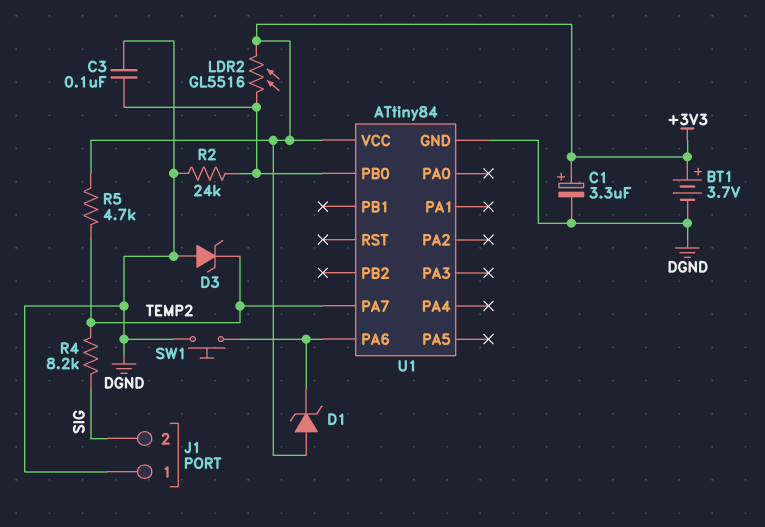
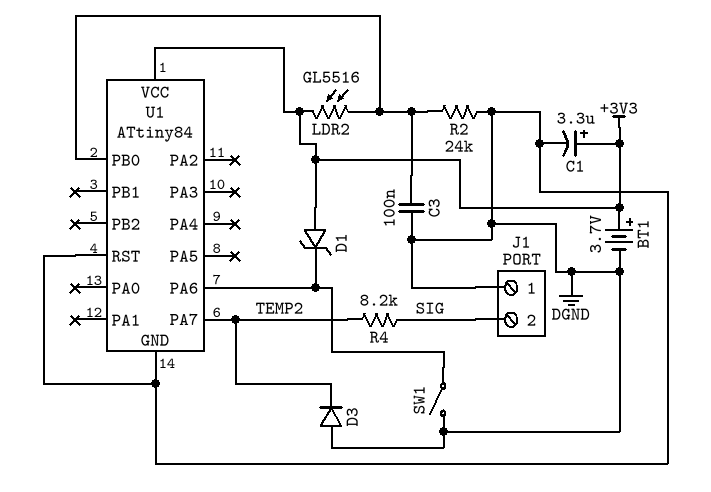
D3: zener (A DGND, K TEMP2) -> diode (A DGND, K TEMP2)
R5: 4.7k (+3V3, TEMP2) -> none
SW1: button (DGND, U1/PA6) -> switch (DGND, U1/PA6)
U1 pin RST: none -> DGND

